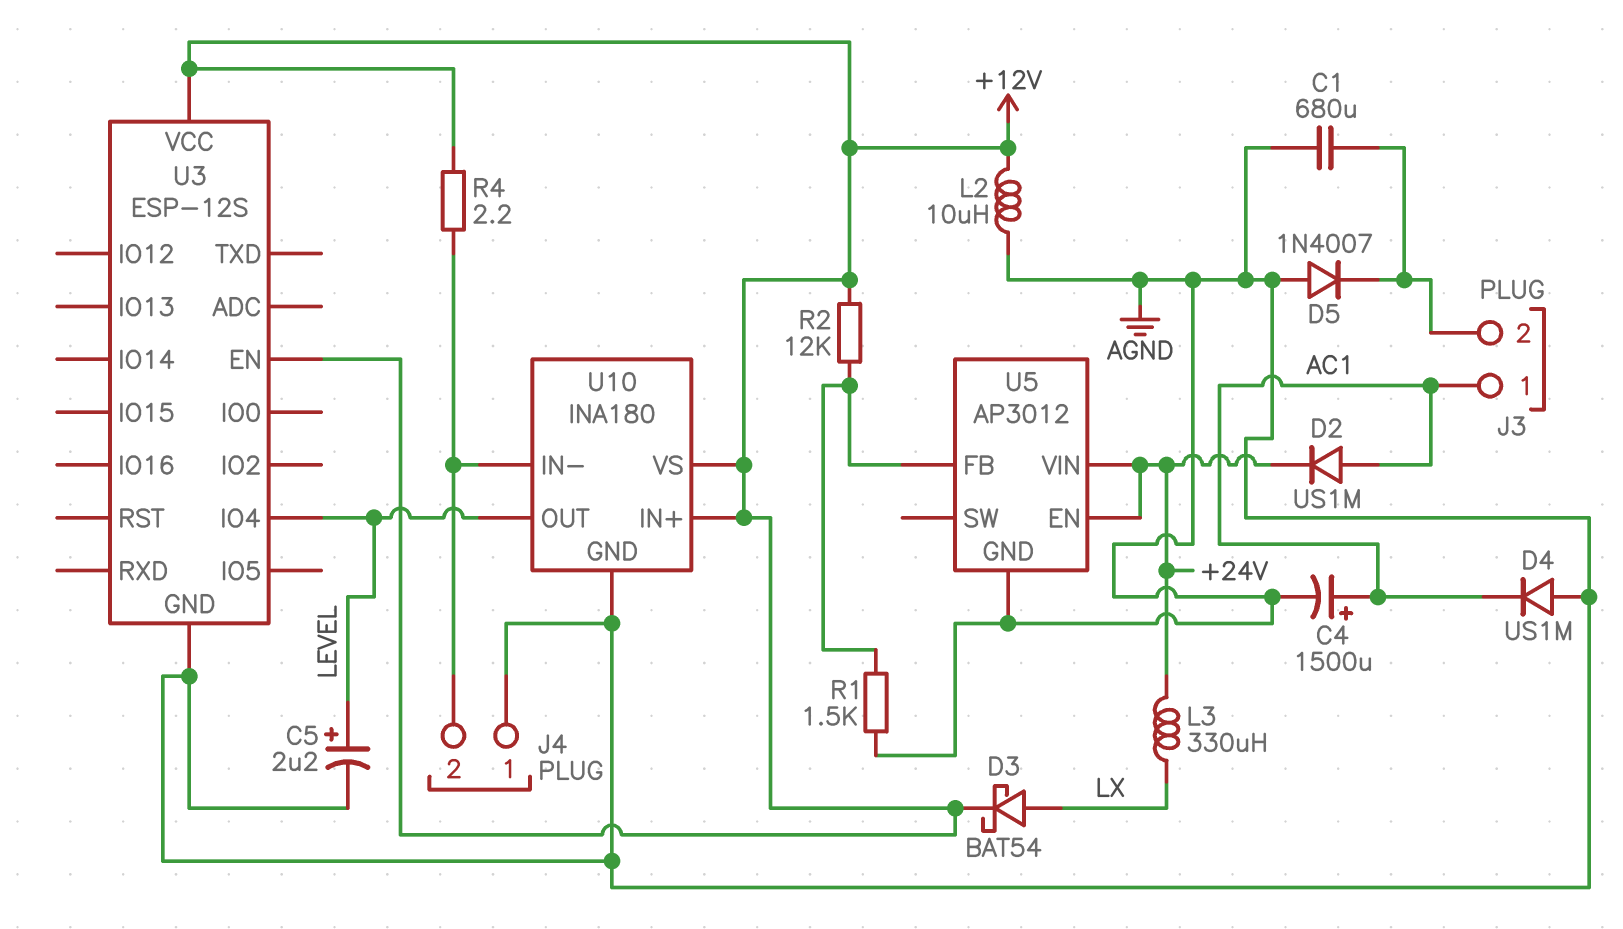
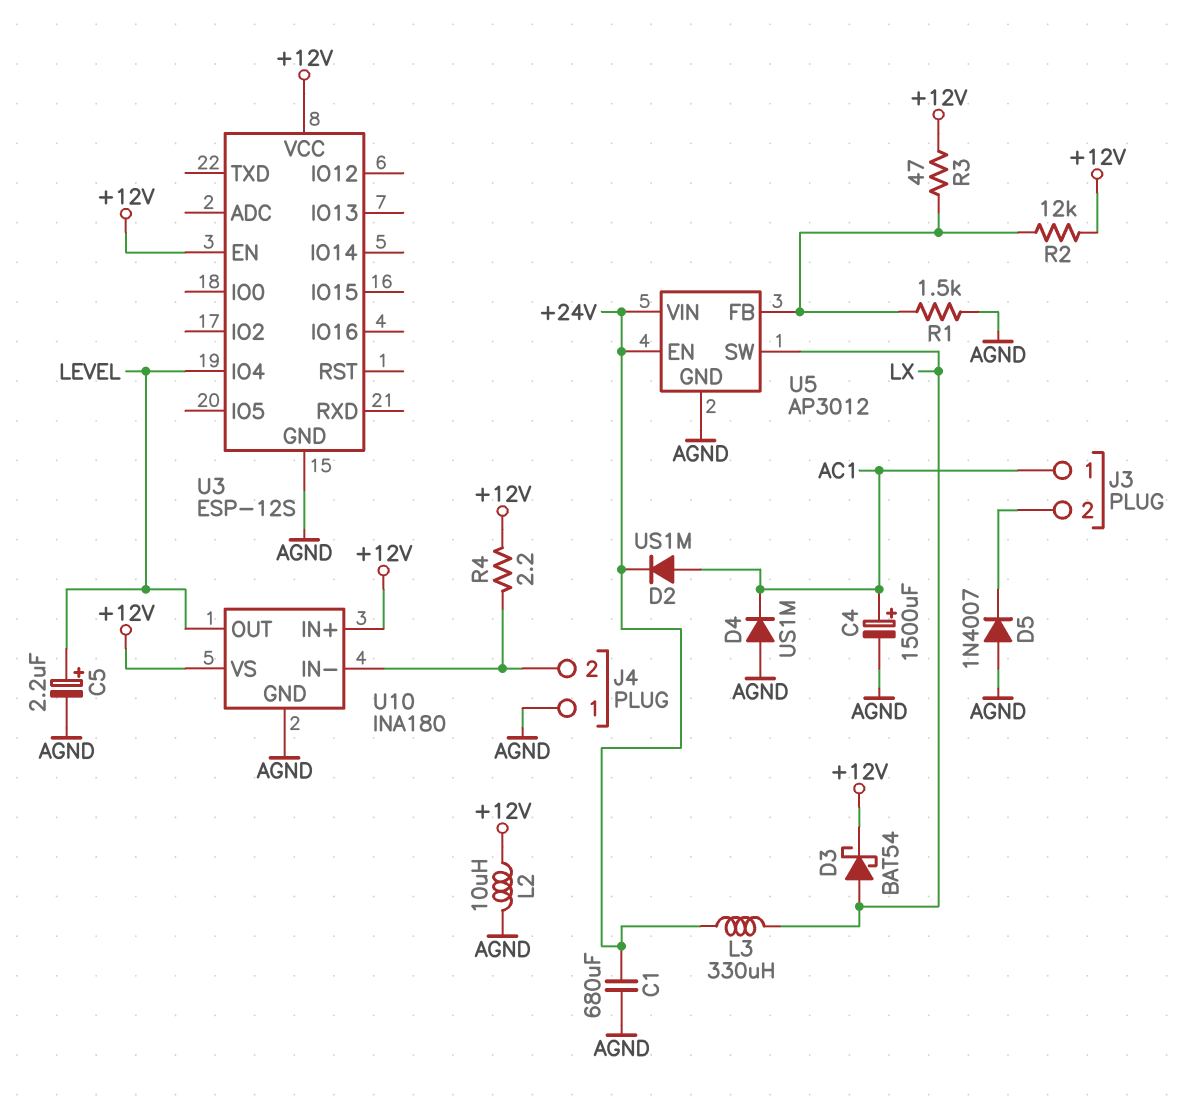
C1: 680uF (AGND, J3/2) -> 680uF (+24V, AGND)
R3: none -> 47 (+12V, U5/FB)
U5 pin SW: none -> LX

